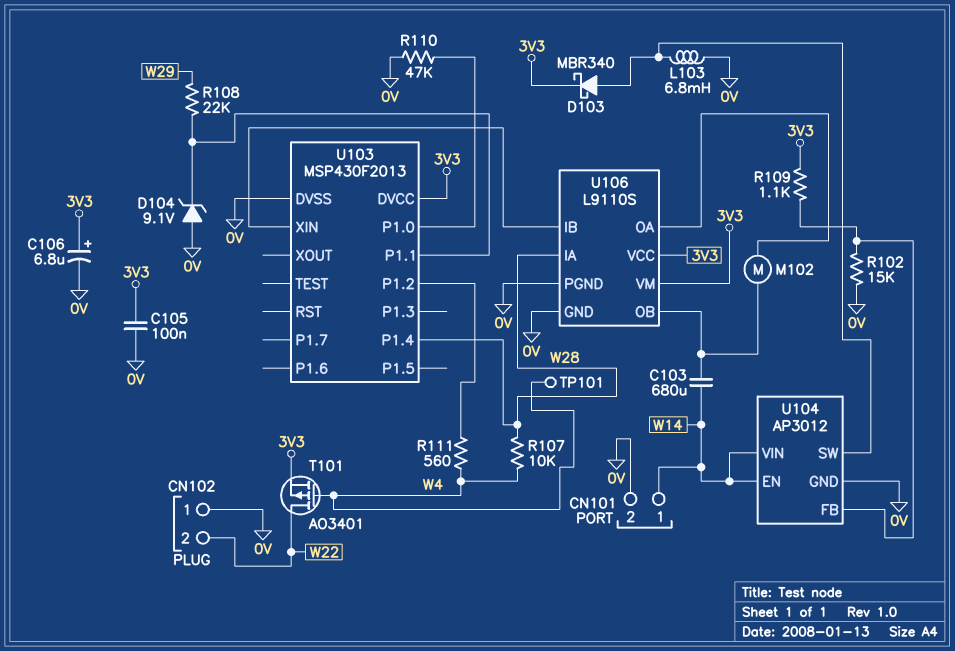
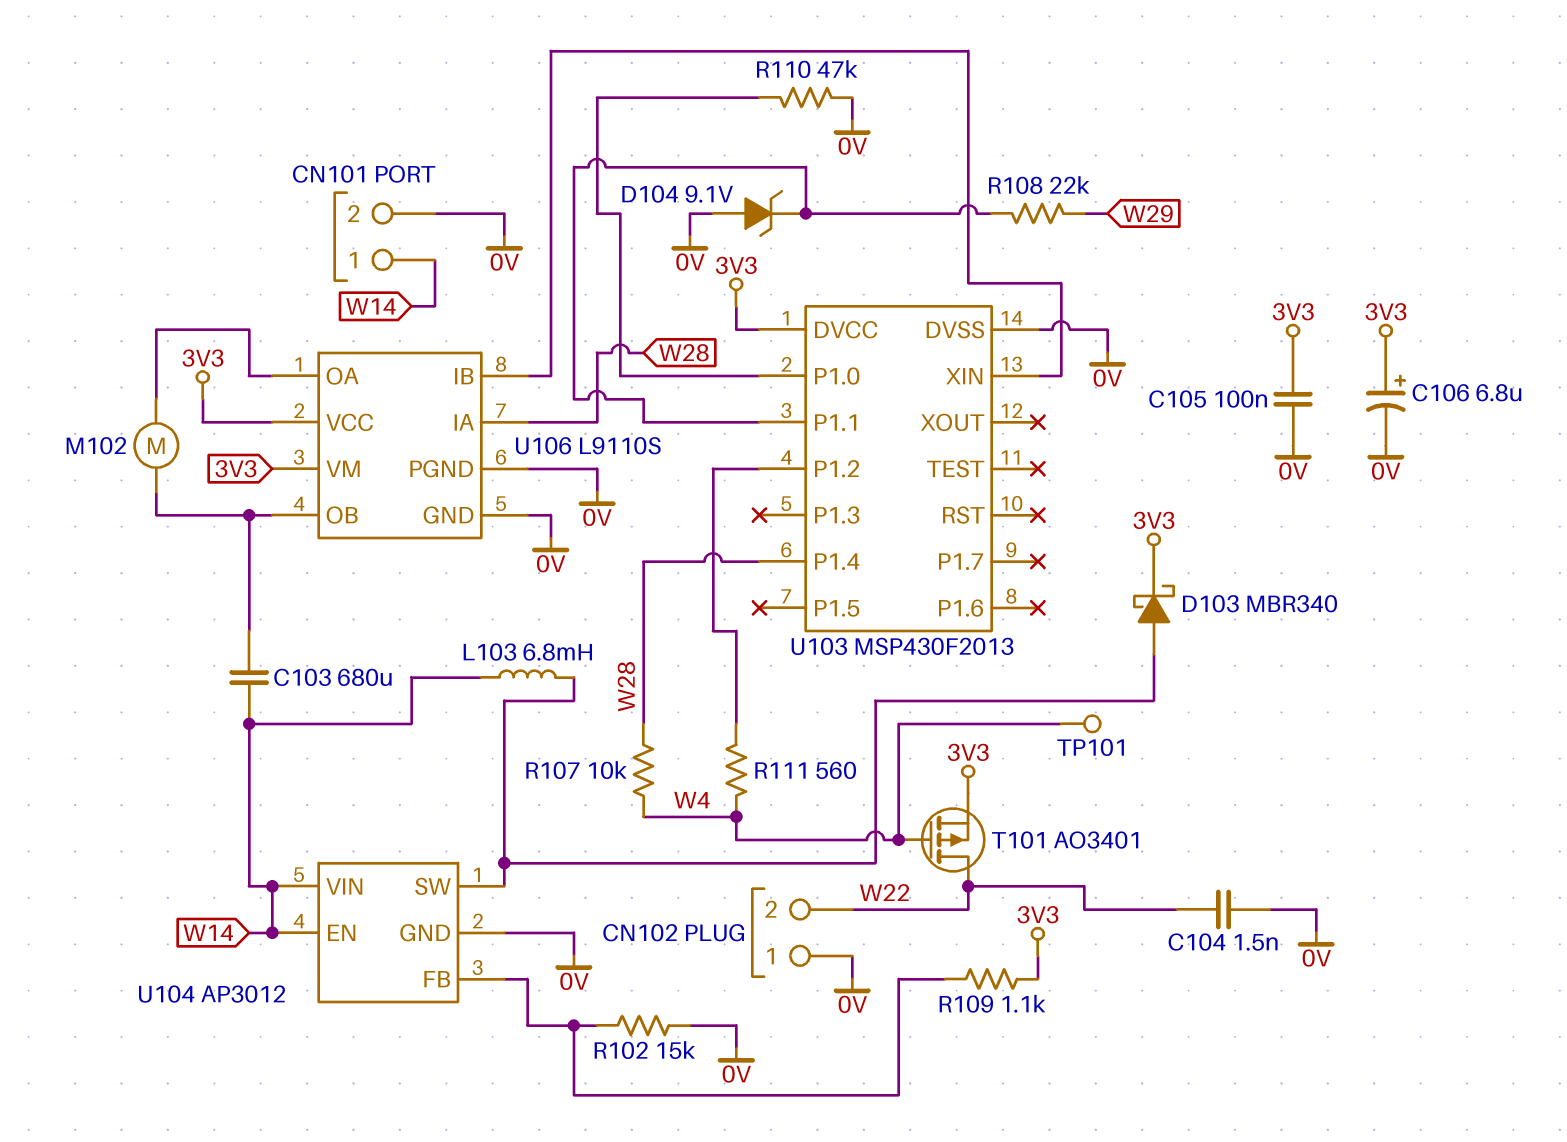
C104: none -> 1.5nF (0V, W22)
L103: 6.8mH (0V, U104/SW) -> 6.8mH (U104/SW, W14)

